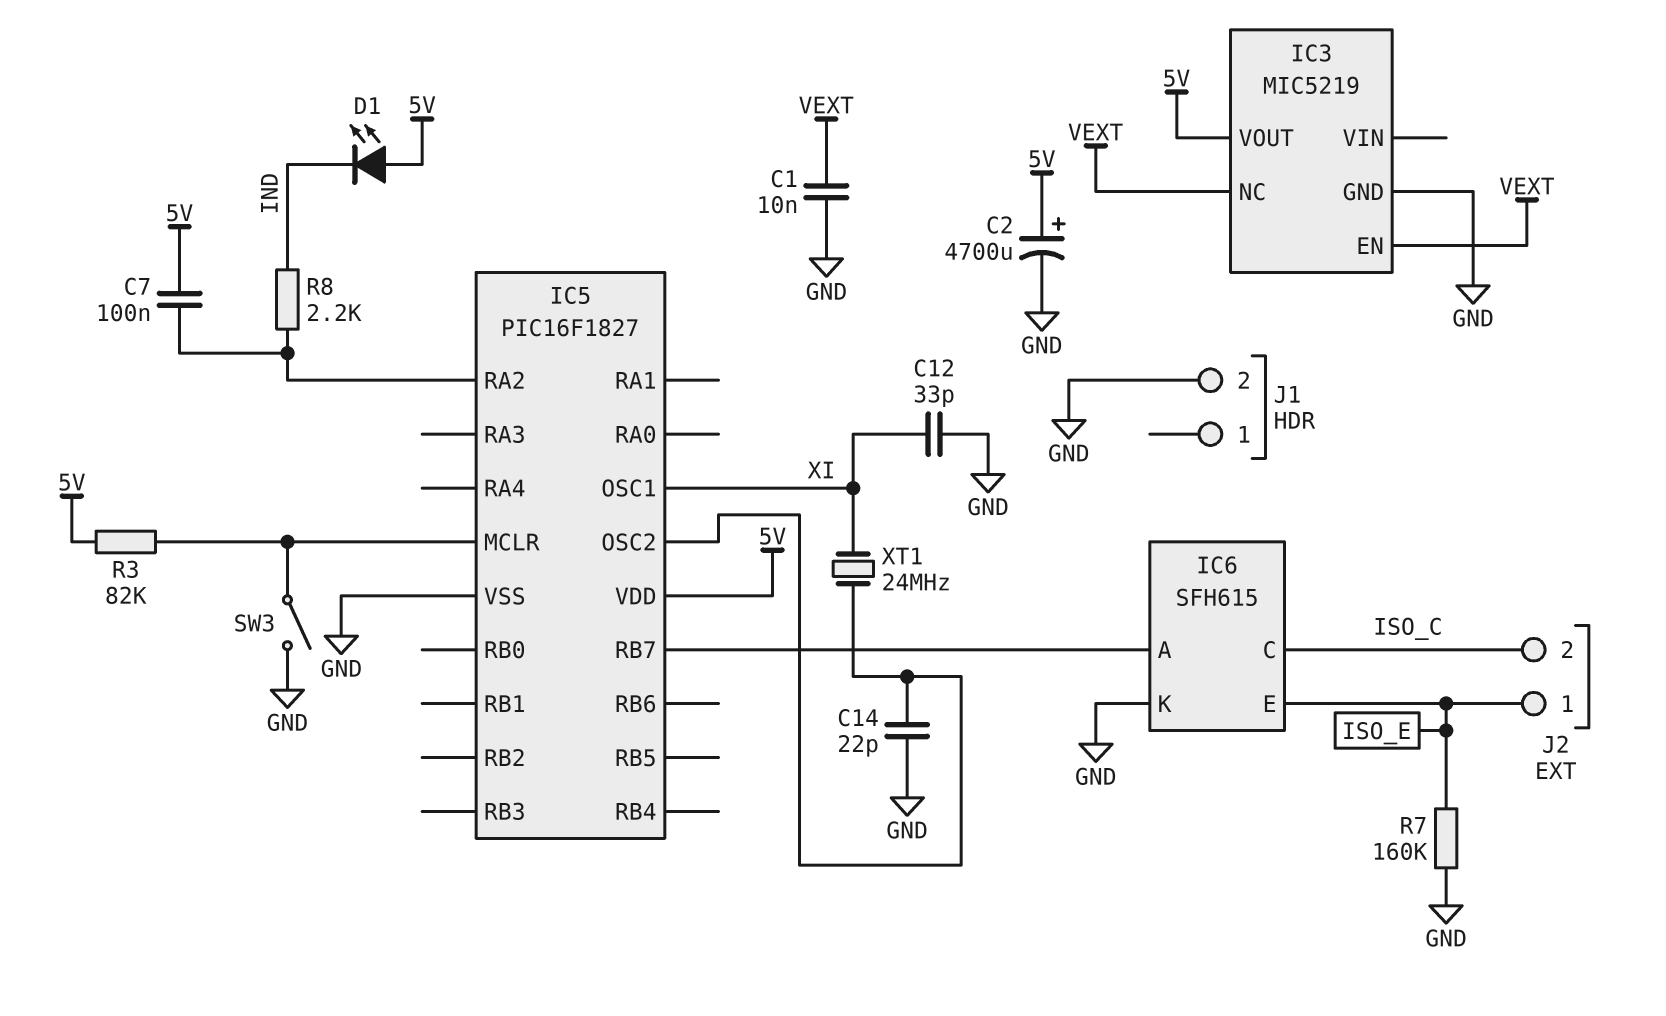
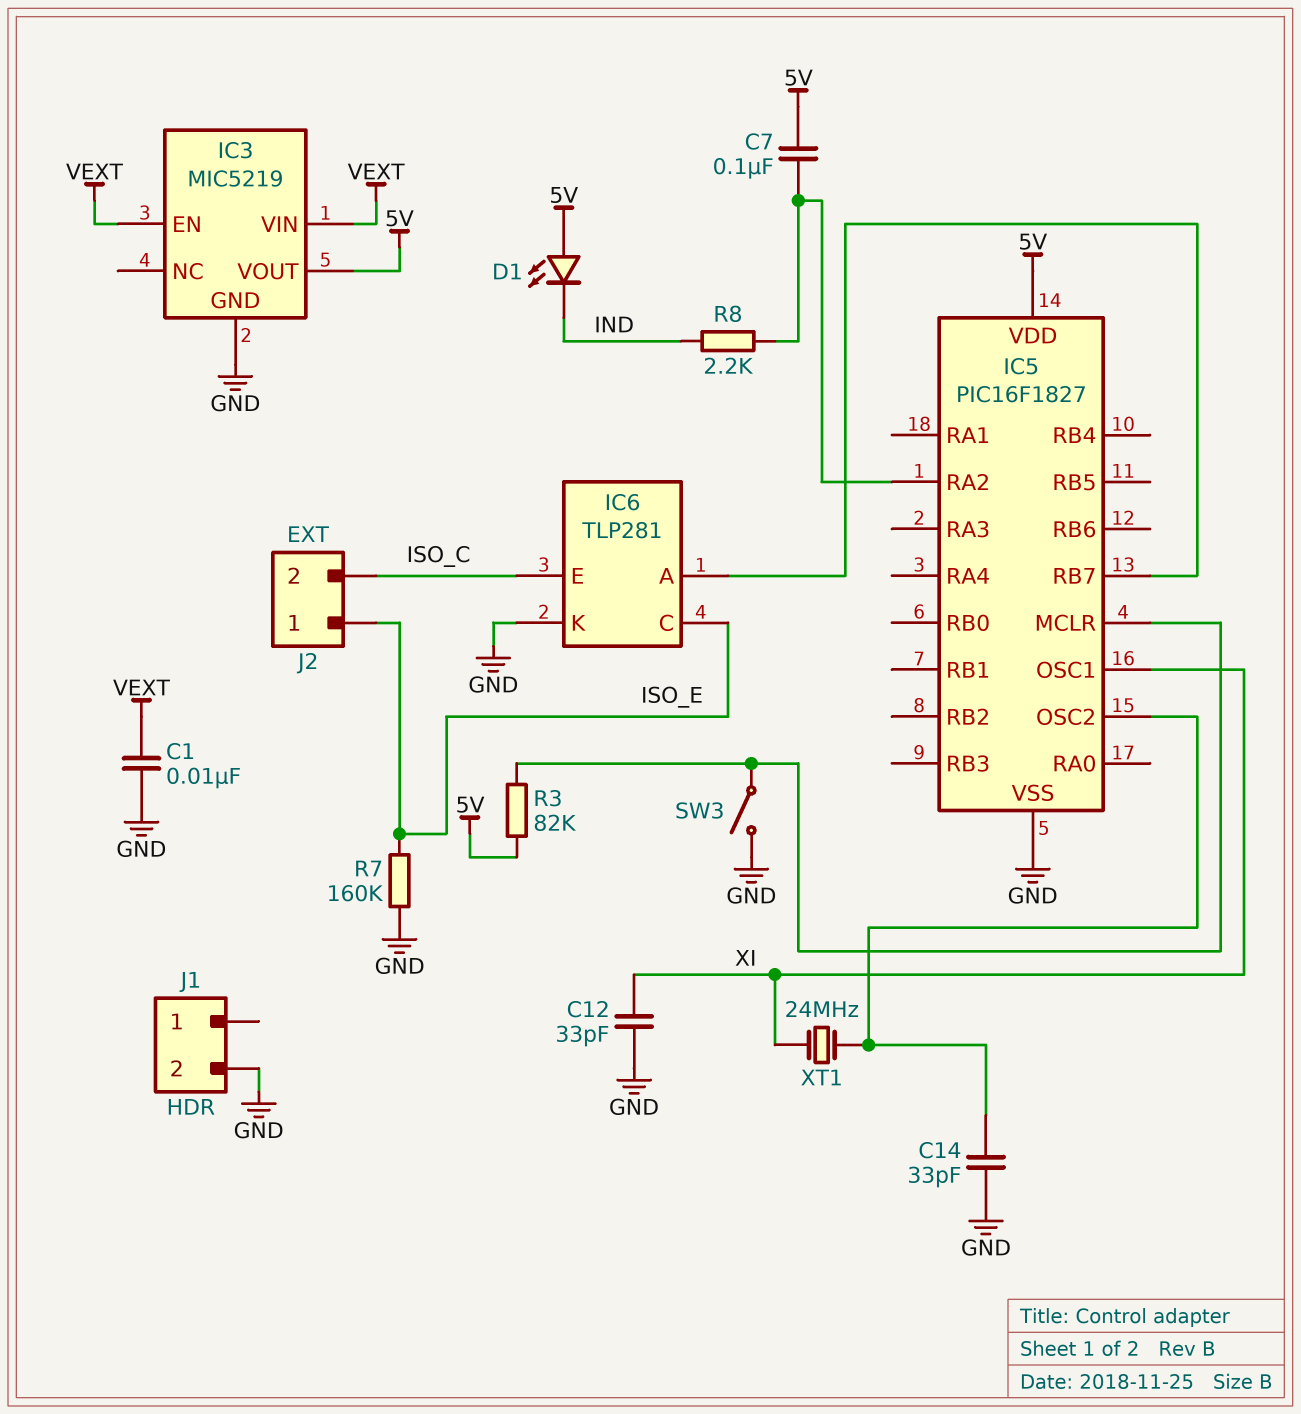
C2: 4700uF (plus 5V, minus GND) -> none
C14: 22pF (GND, IC5/OSC2) -> 33pF (GND, IC5/OSC2)
IC3 pin NC: VEXT -> none
IC3 pin VIN: none -> VEXT
IC6: SFH615 -> TLP281
IC6 pin C: ISO_C -> ISO_E
IC6 pin E: ISO_E -> ISO_C

